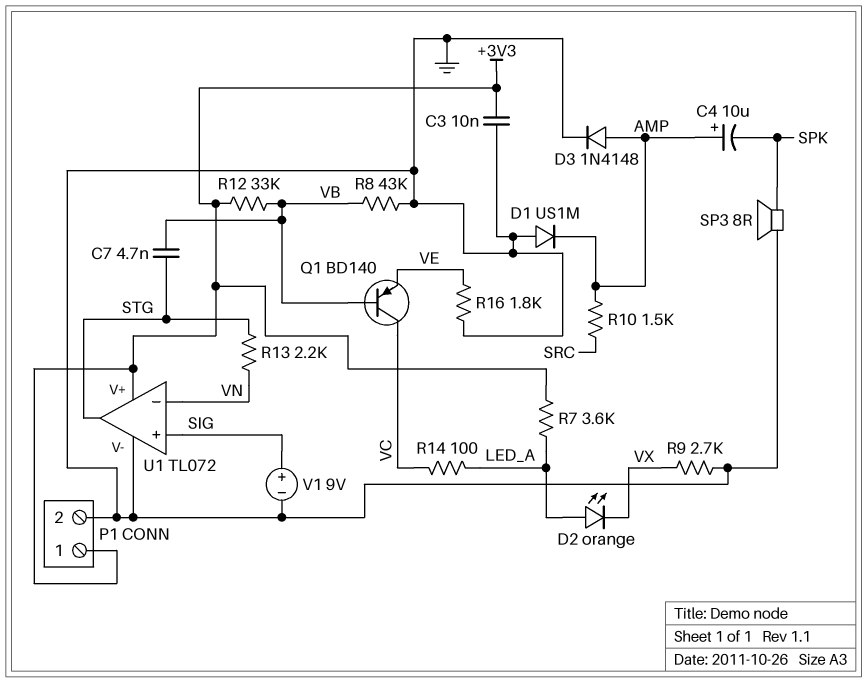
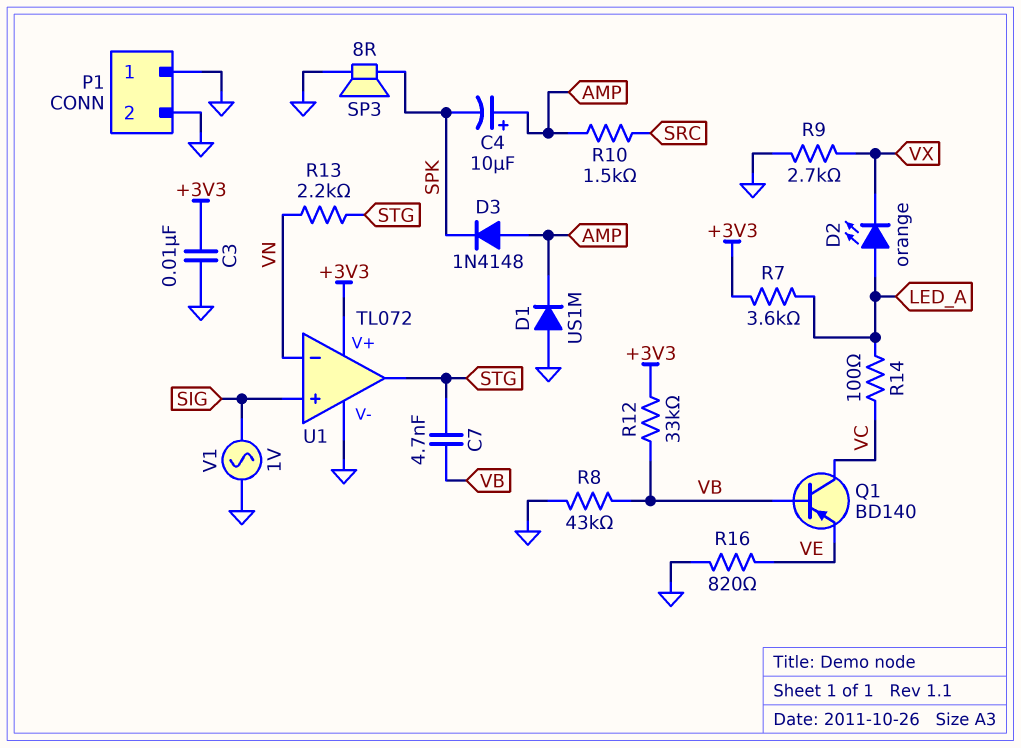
D3: diode 1N4148 (A AMP, K GND) -> diode 1N4148 (A AMP, K SPK)
P1 pin 1: +3V3 -> GND
R16: 1.8k (GND, VE) -> 820 (GND, VE)
V1: 9V (plus SIG, minus GND) -> AC 1V (GND, SIG)

